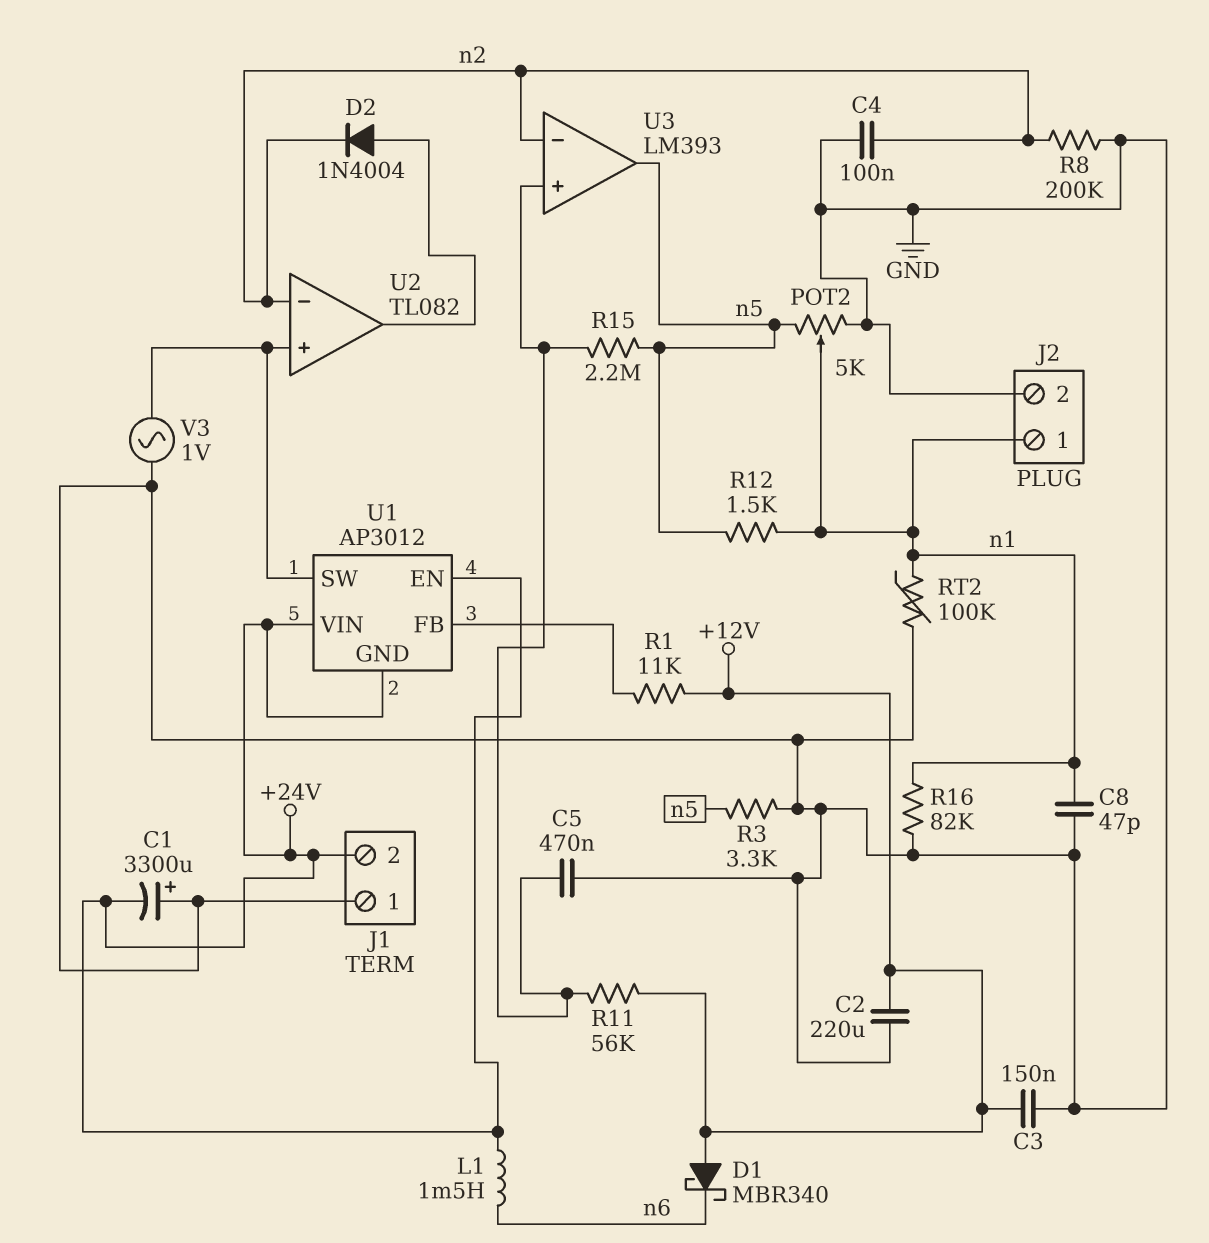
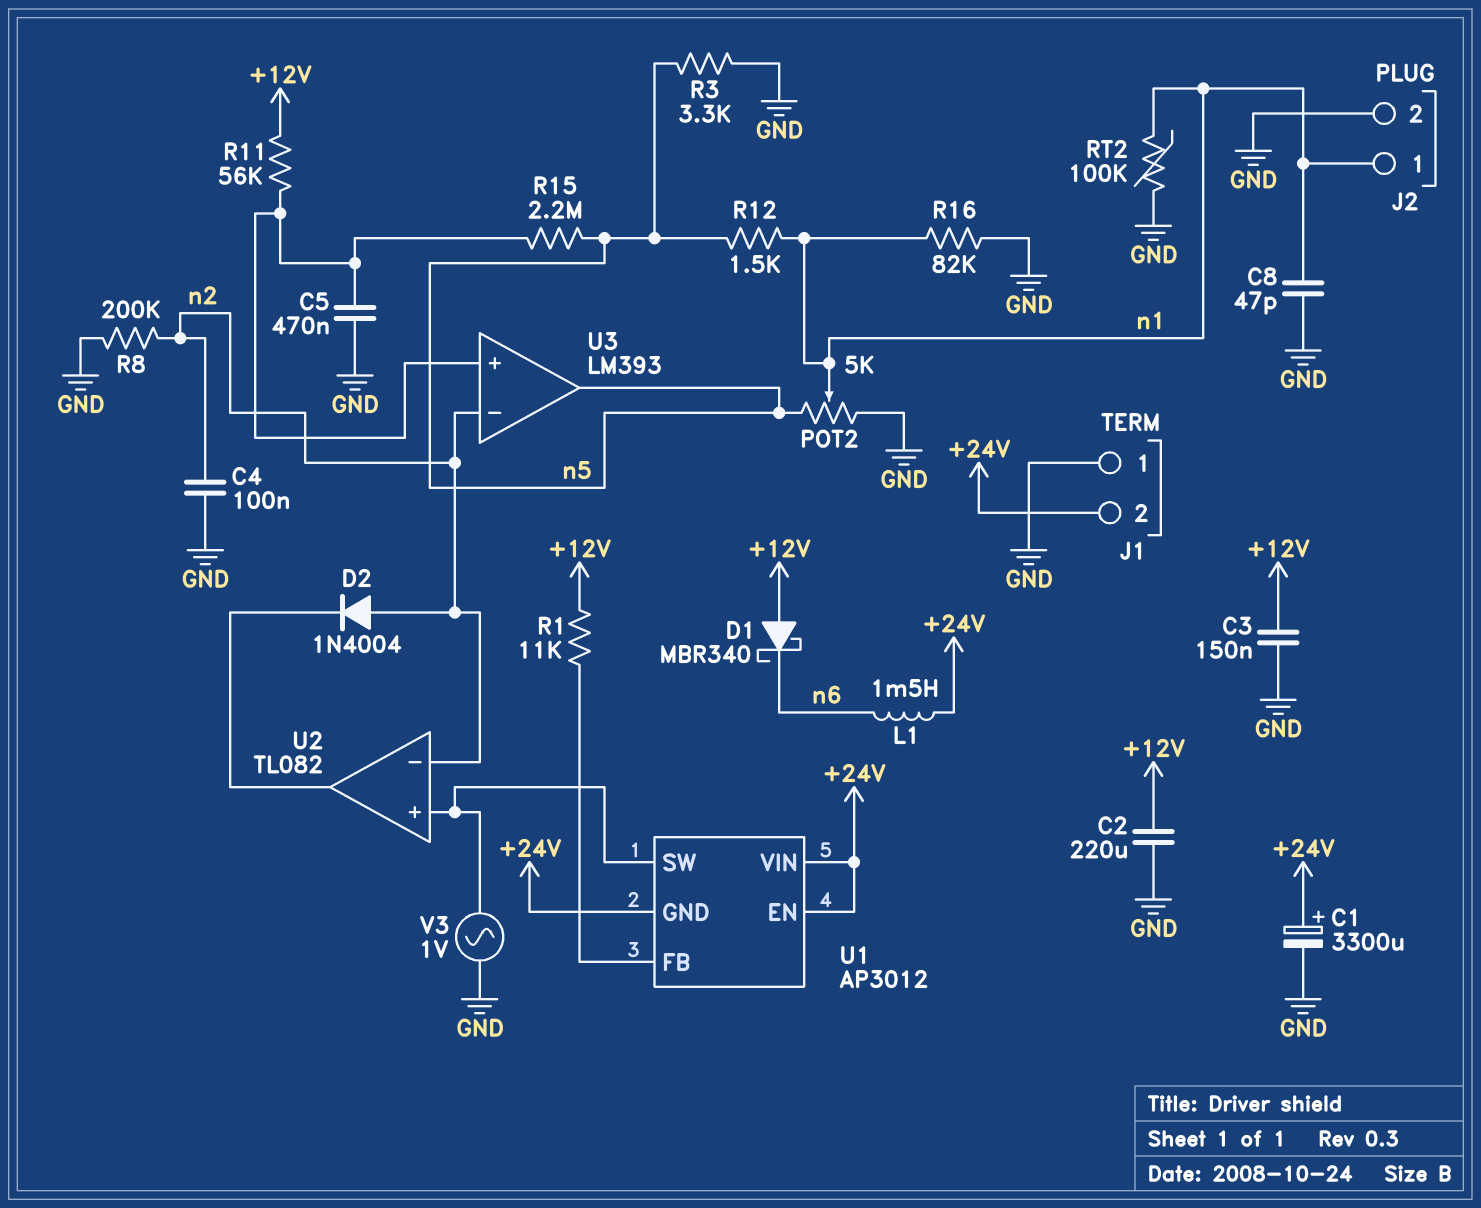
C1: 3300uF (plus GND, minus +24V) -> 3300uF (plus +24V, minus GND)
D2: diode 1N4004 (A U2/out, K n2) -> diode 1N4004 (A n2, K U2/out)

